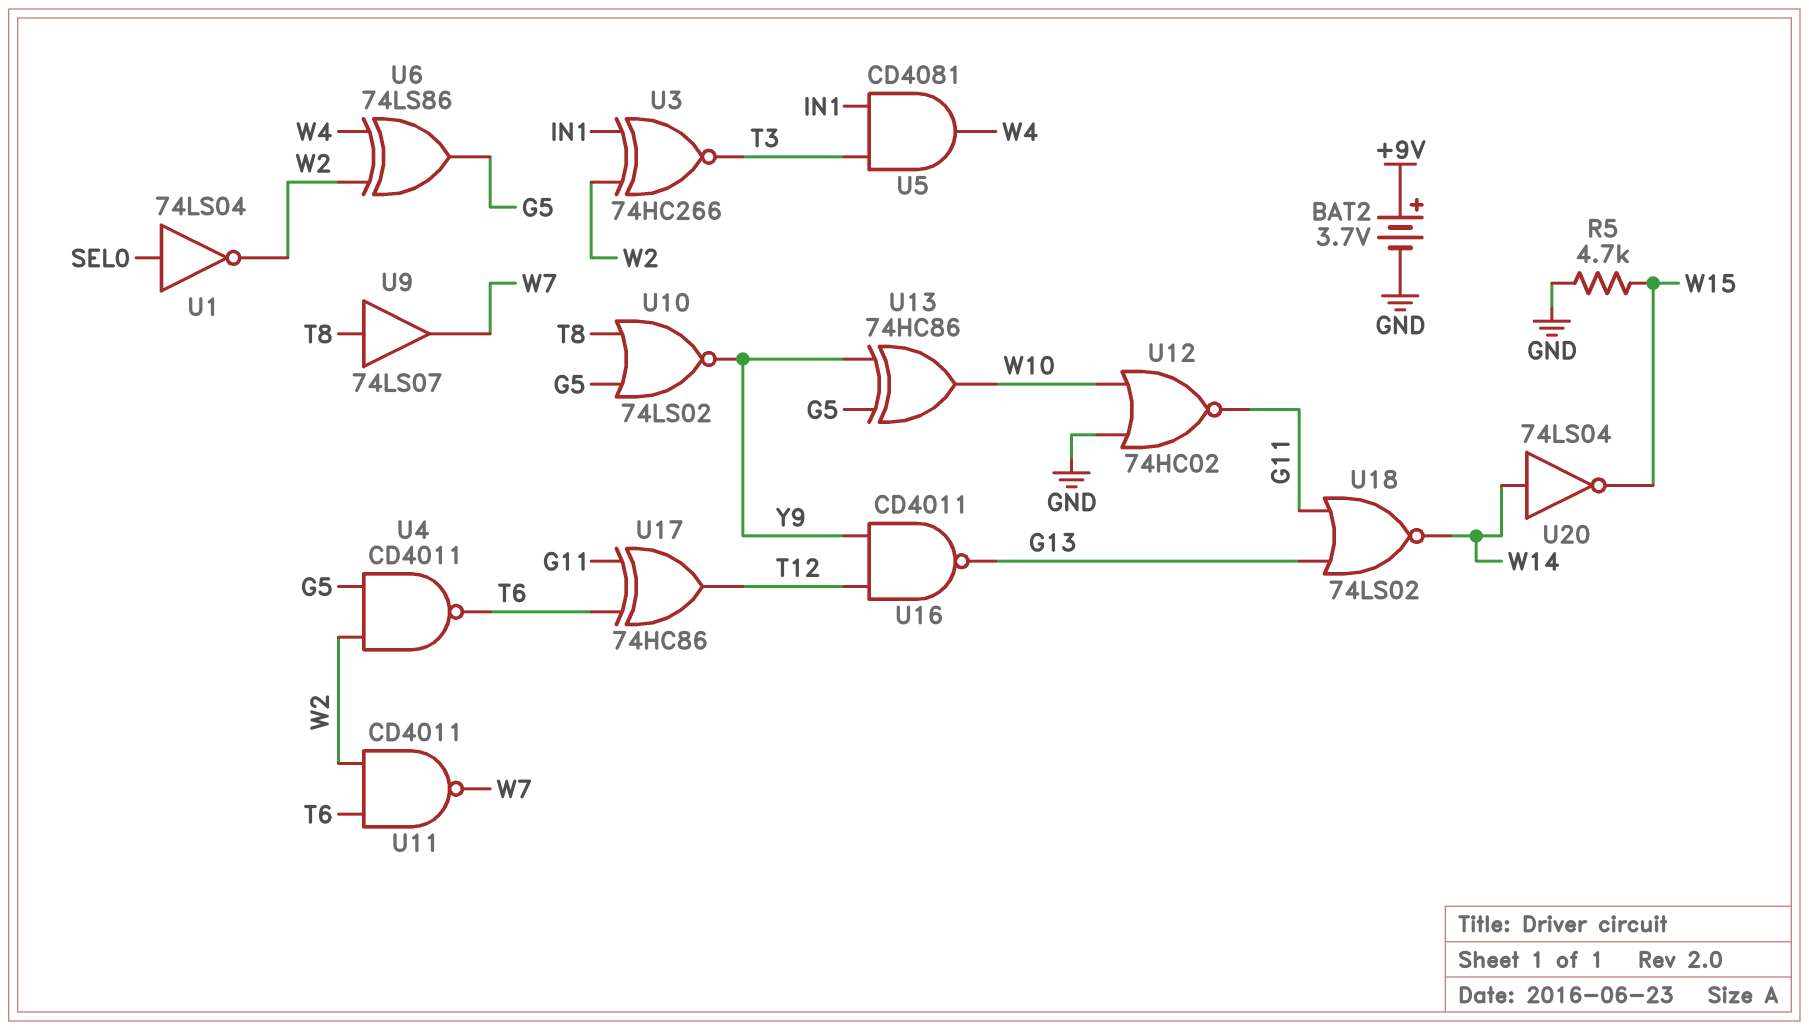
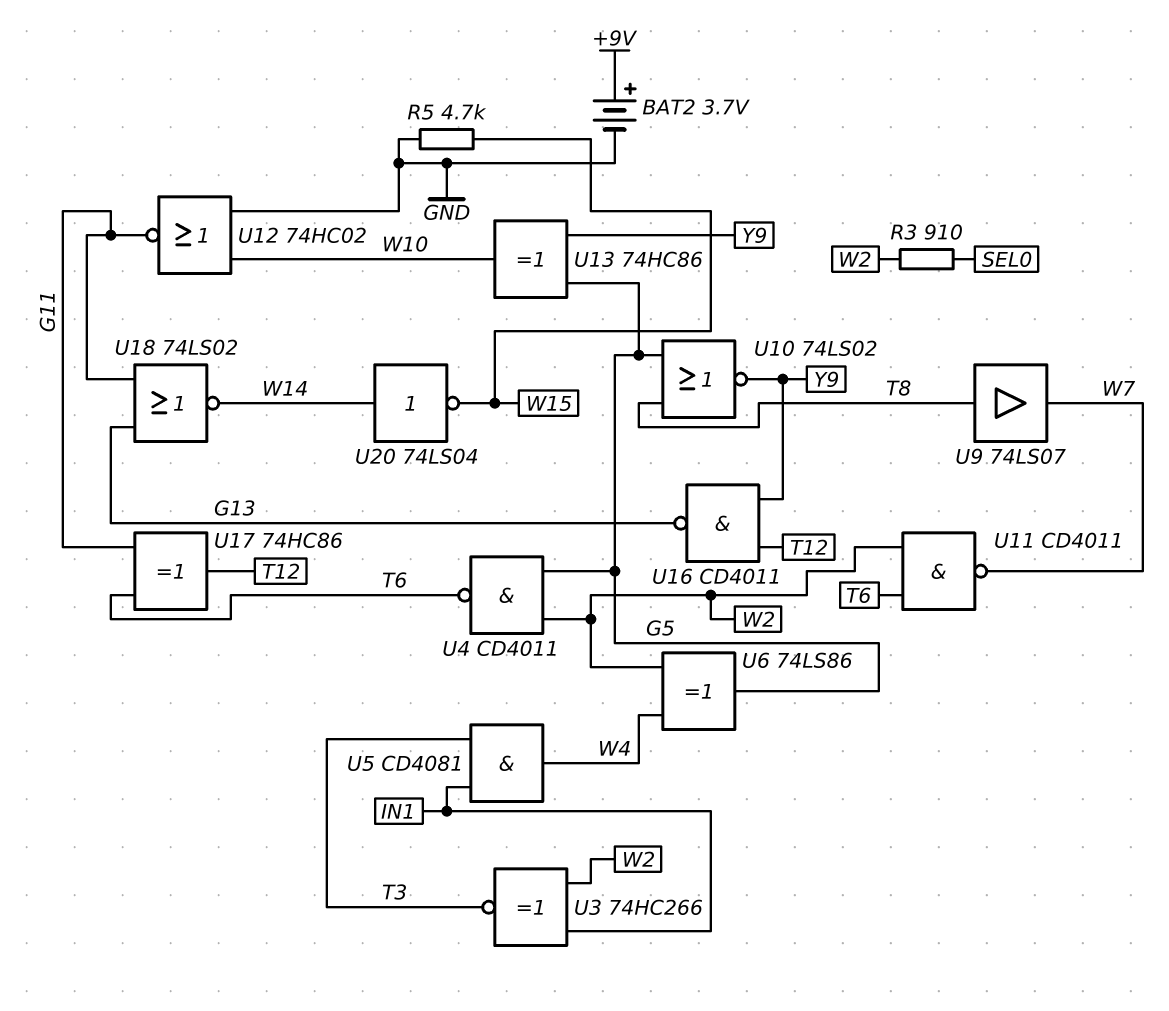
R3: none -> 910 (SEL0, W2)
U1: NOT 74LS04 (in SEL0, out W2) -> none

